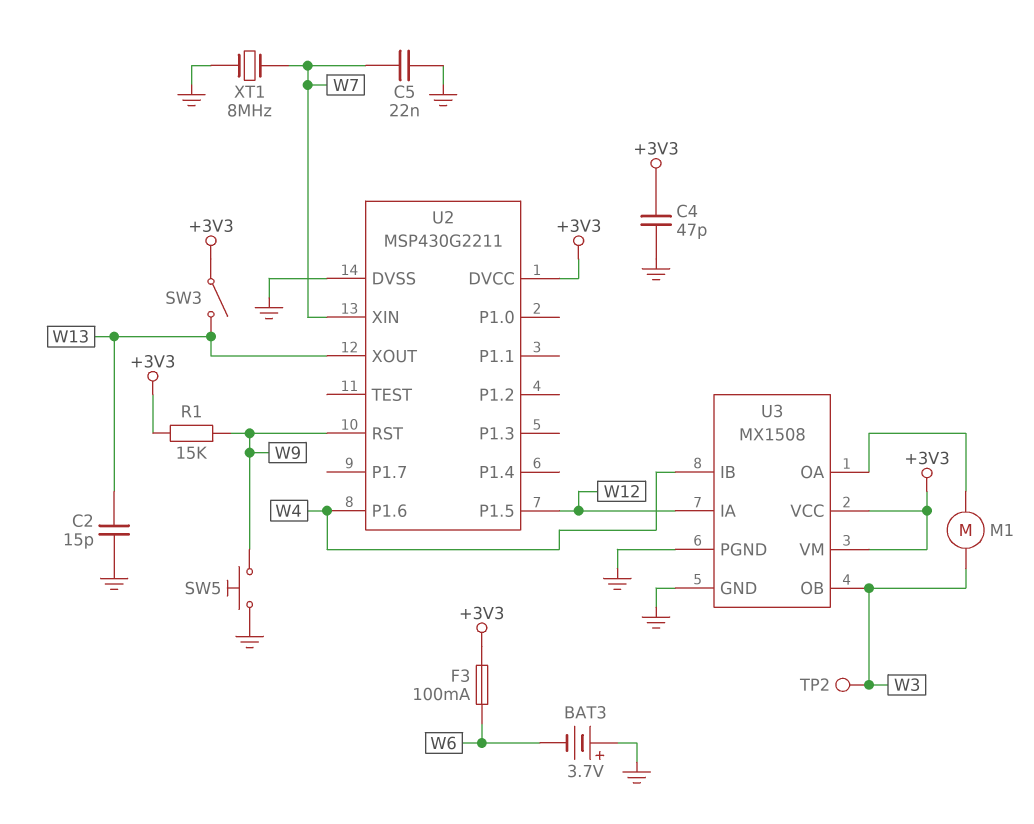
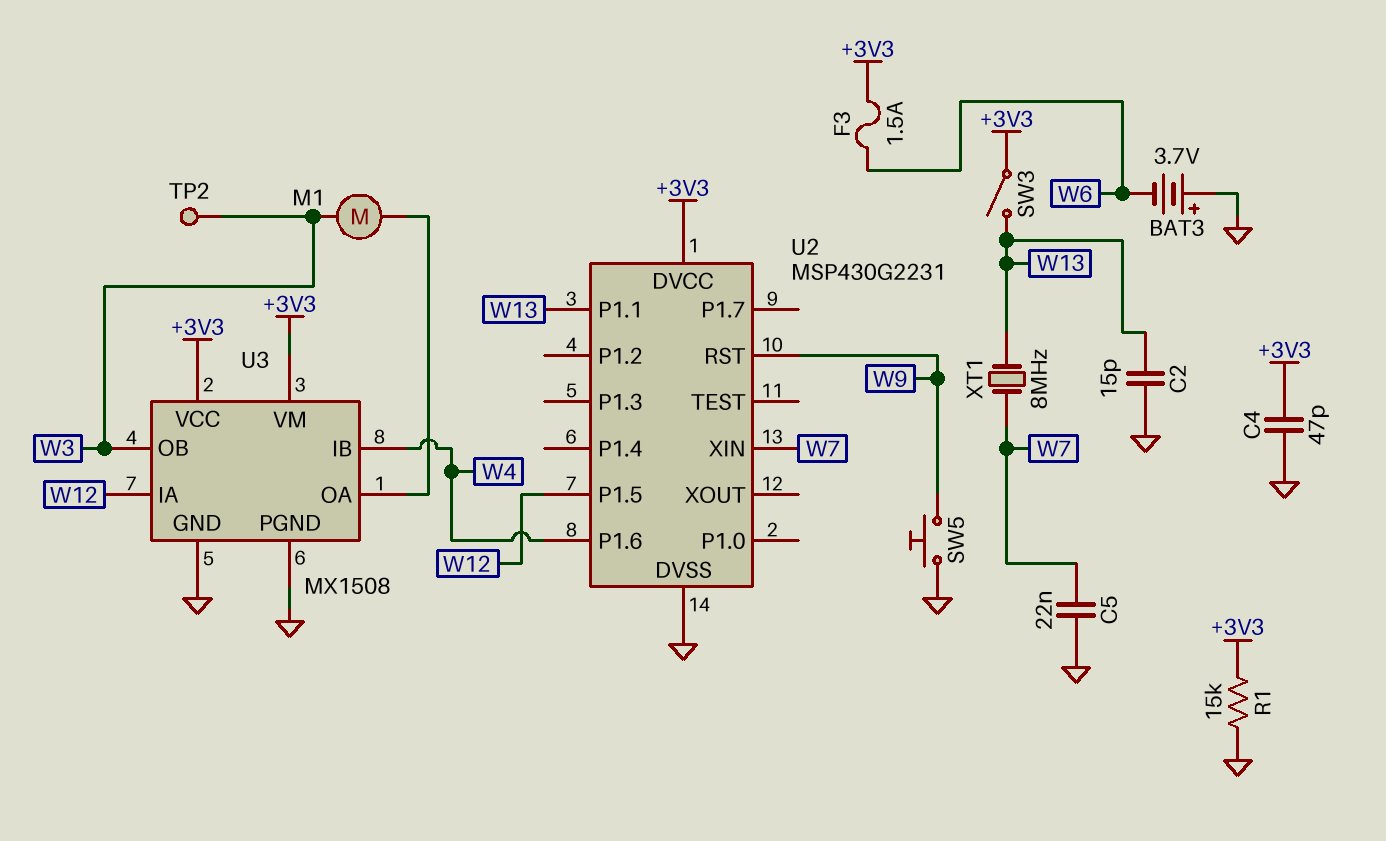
F3: 100mA (+3V3, W6) -> 1.5A (+3V3, W6)
R1: 15k (+3V3, W9) -> 15k (+3V3, GND)
U2: MSP430G2211 -> MSP430G2231
U2 pin P1.1: none -> W13
U2 pin XOUT: W13 -> none
XT1: 8MHz (GND, W7) -> 8MHz (W7, W13)

